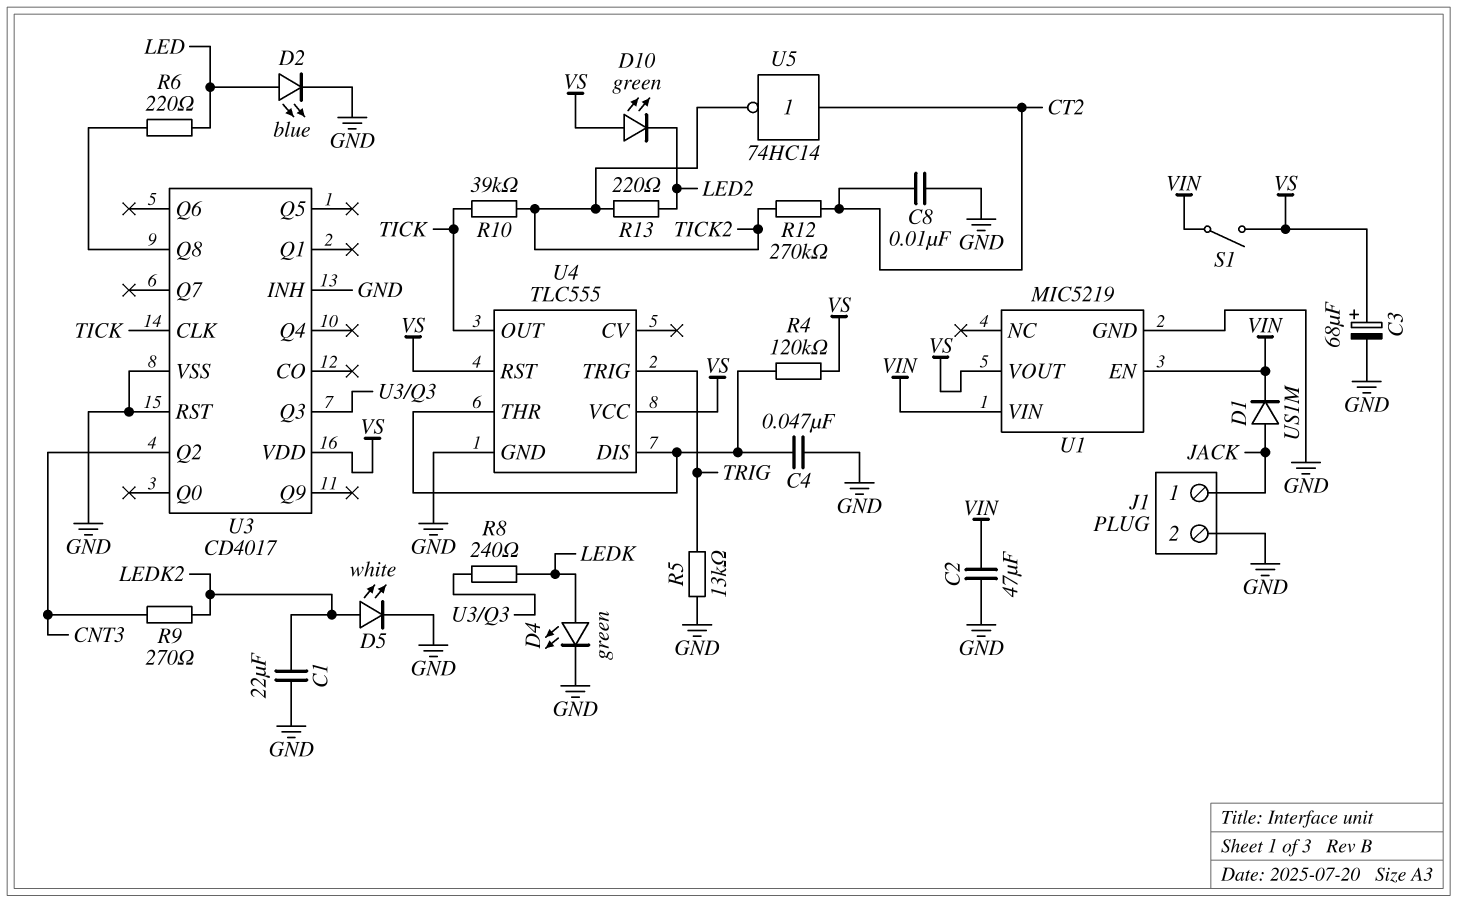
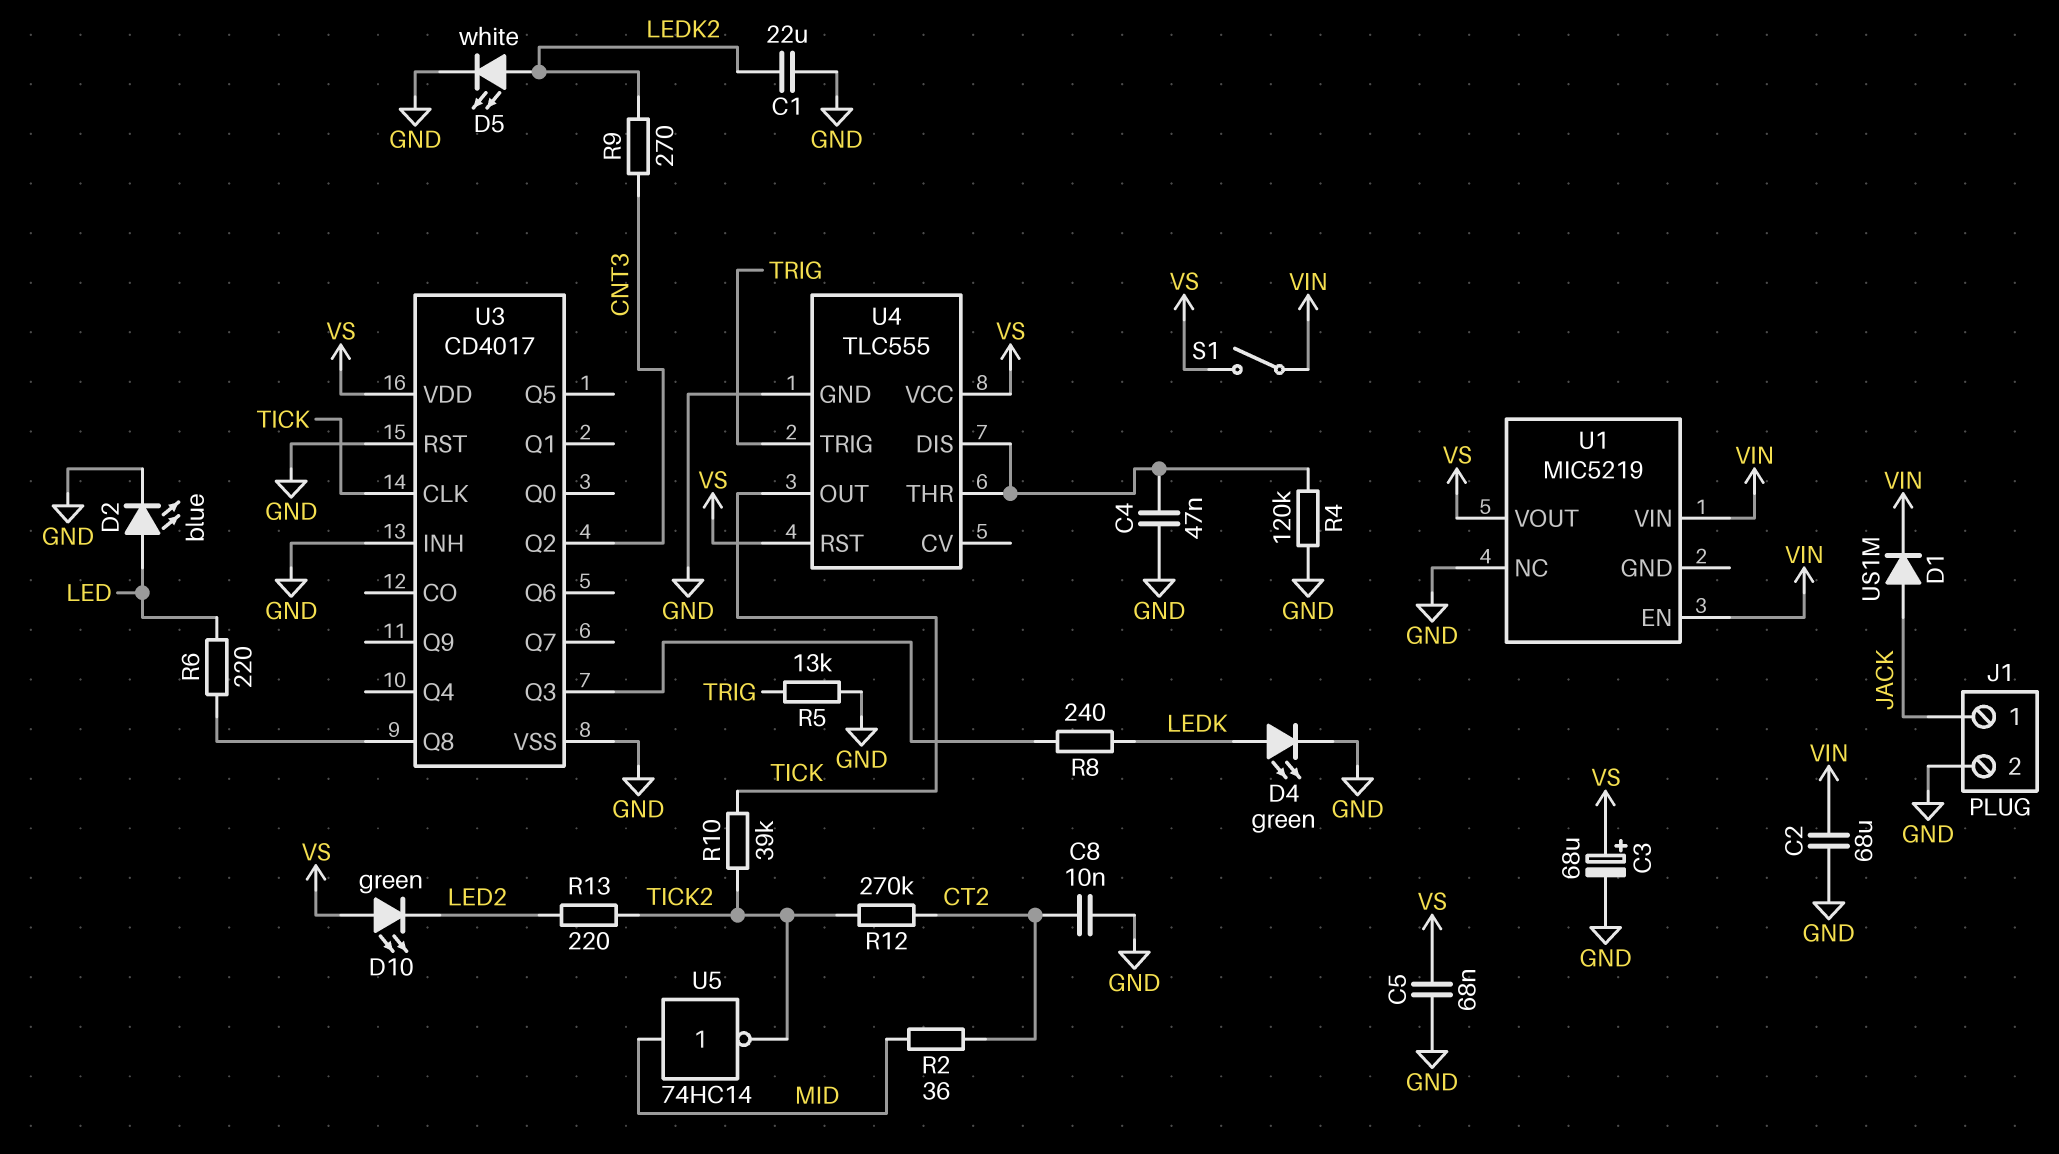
C2: 47uF (GND, VIN) -> 68uF (GND, VIN)
C5: none -> 68nF (GND, VS)
R2: none -> 36 (CT2, MID)
R4: 120k (U4/DIS, VS) -> 120k (GND, U4/DIS)
U1 pin GND: GND -> none
U1 pin NC: none -> GND
U5: NOT 74HC14 (in CT2, out TICK2) -> NOT 74HC14 (in MID, out TICK2)

